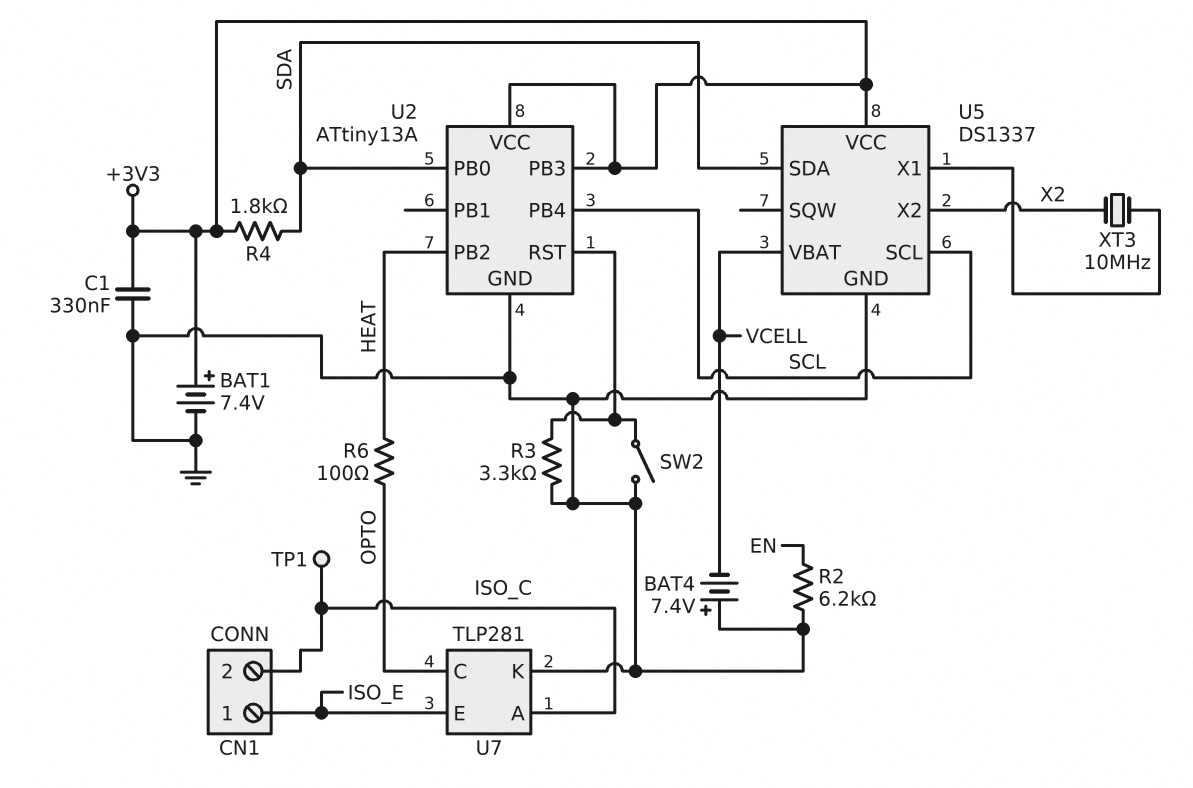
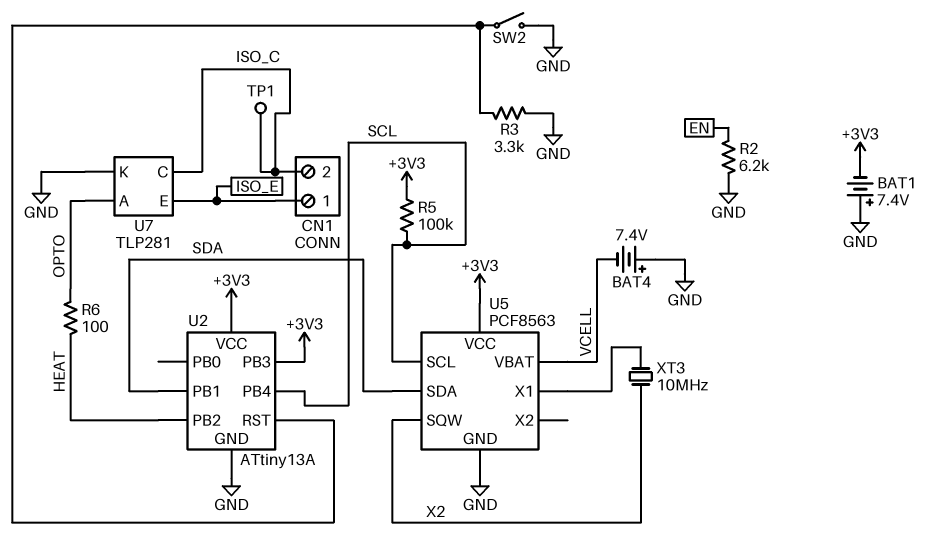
BAT1: 7.4V (plus +3V3, minus GND) -> 7.4V (plus GND, minus +3V3)
C1: 330nF (+3V3, GND) -> none
R4: 1.8k (+3V3, SDA) -> none
R5: none -> 100k (+3V3, SCL)
U2 pin PB0: SDA -> none
U2 pin PB1: none -> SDA
U5: DS1337 -> PCF8563
U5 pin SQW: none -> X2
U5 pin X2: X2 -> none
U7 pin A: ISO_C -> OPTO
U7 pin C: OPTO -> ISO_C

